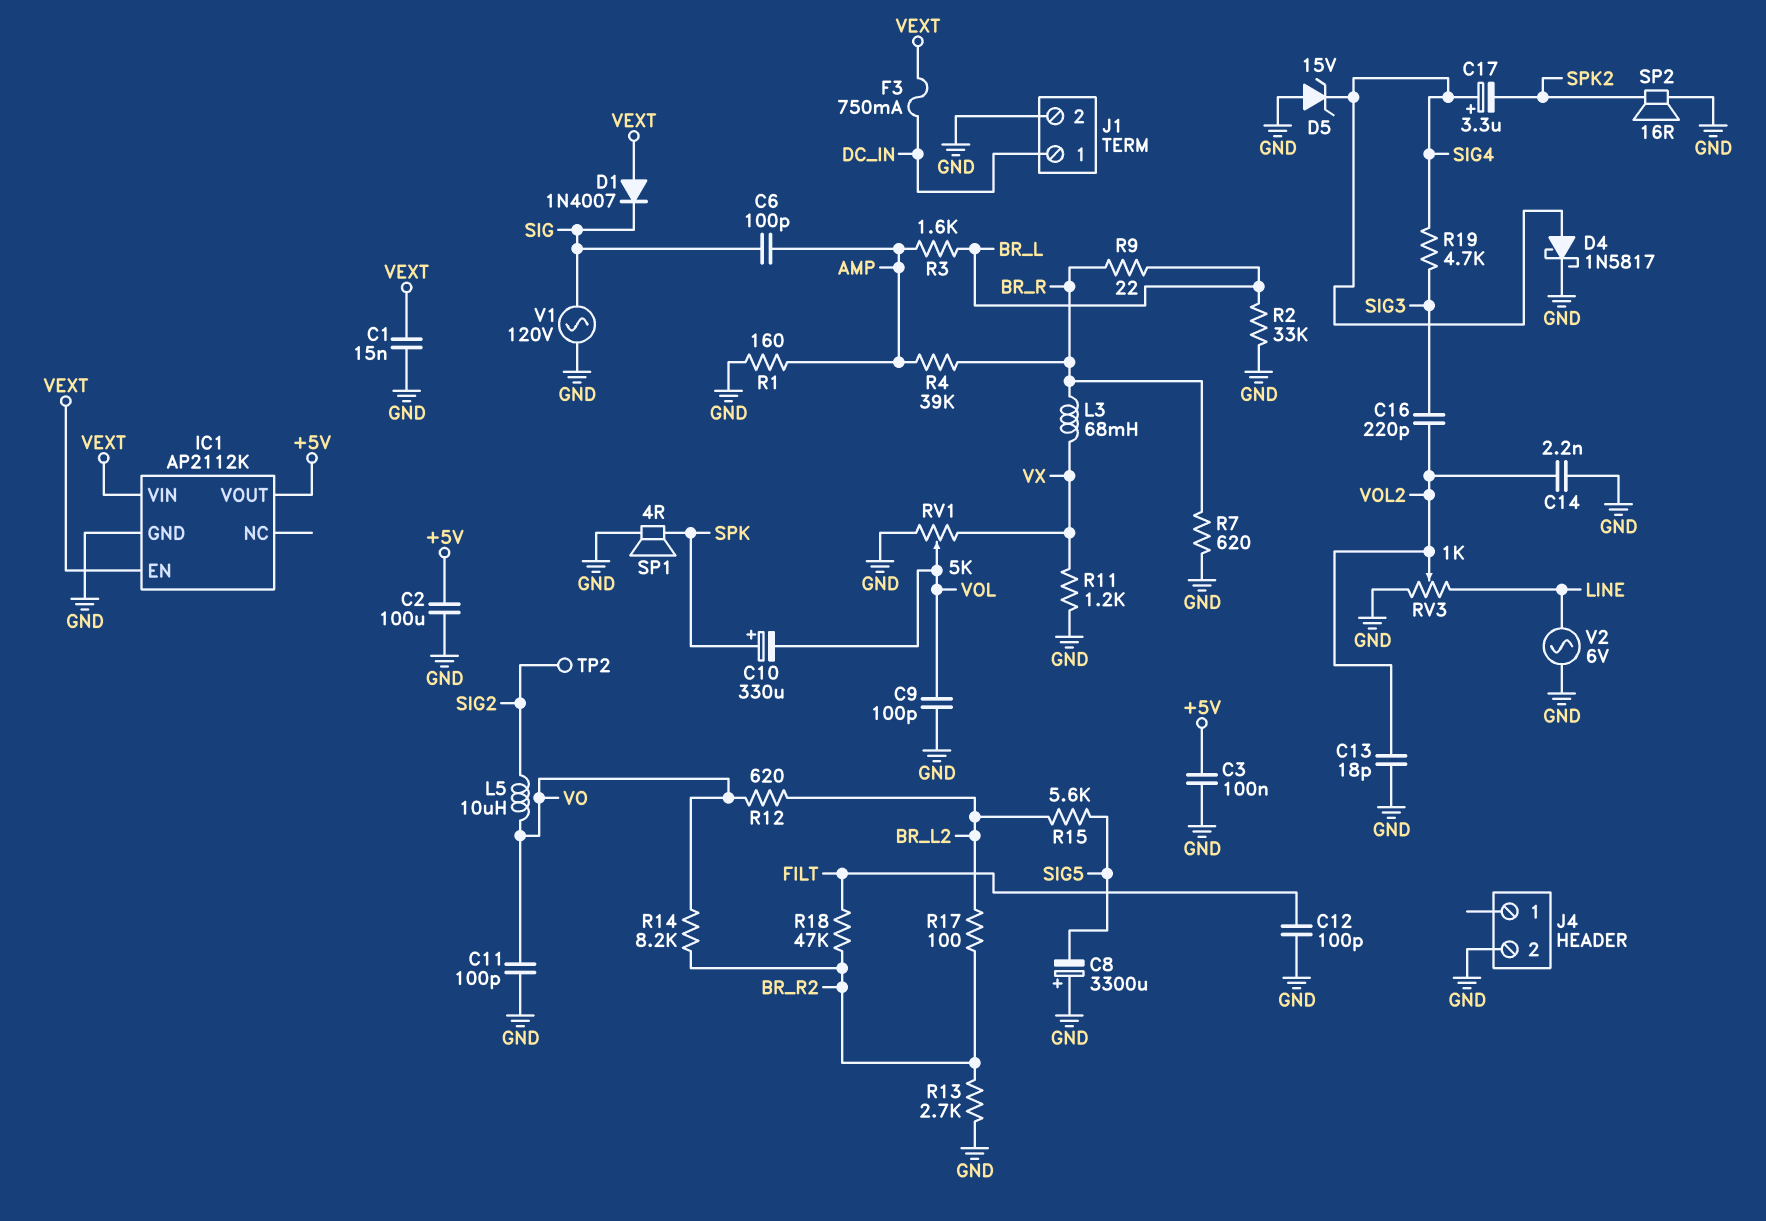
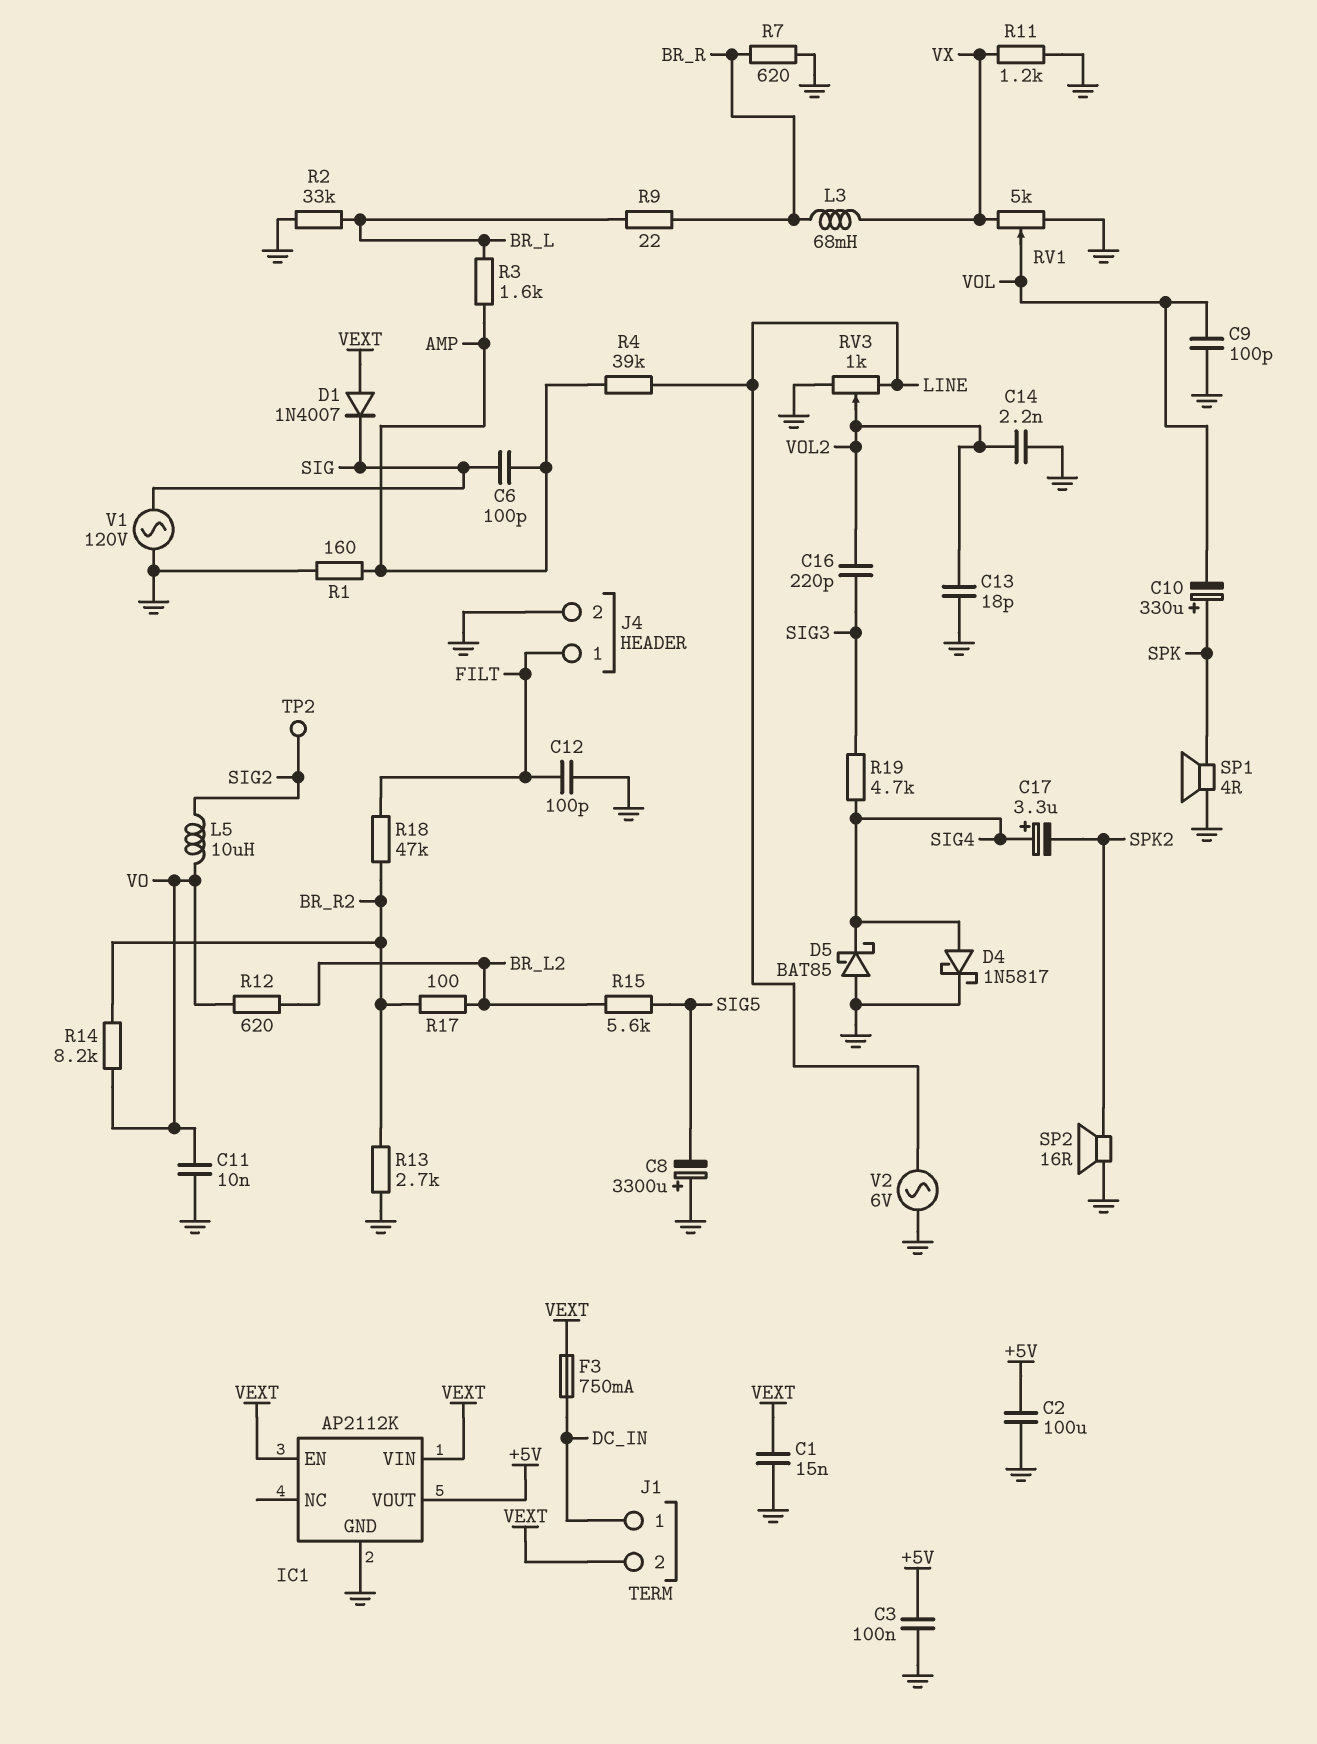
C11: 100pF (GND, VO) -> 10nF (GND, VO)
D5: zener 15V (A GND, K SIG4) -> schottky BAT85 (A GND, K SIG4)
J1 pin 2: GND -> VEXT
J4 pin 1: none -> FILT
R4: 39k (AMP, BR_R) -> 39k (AMP, LINE)

